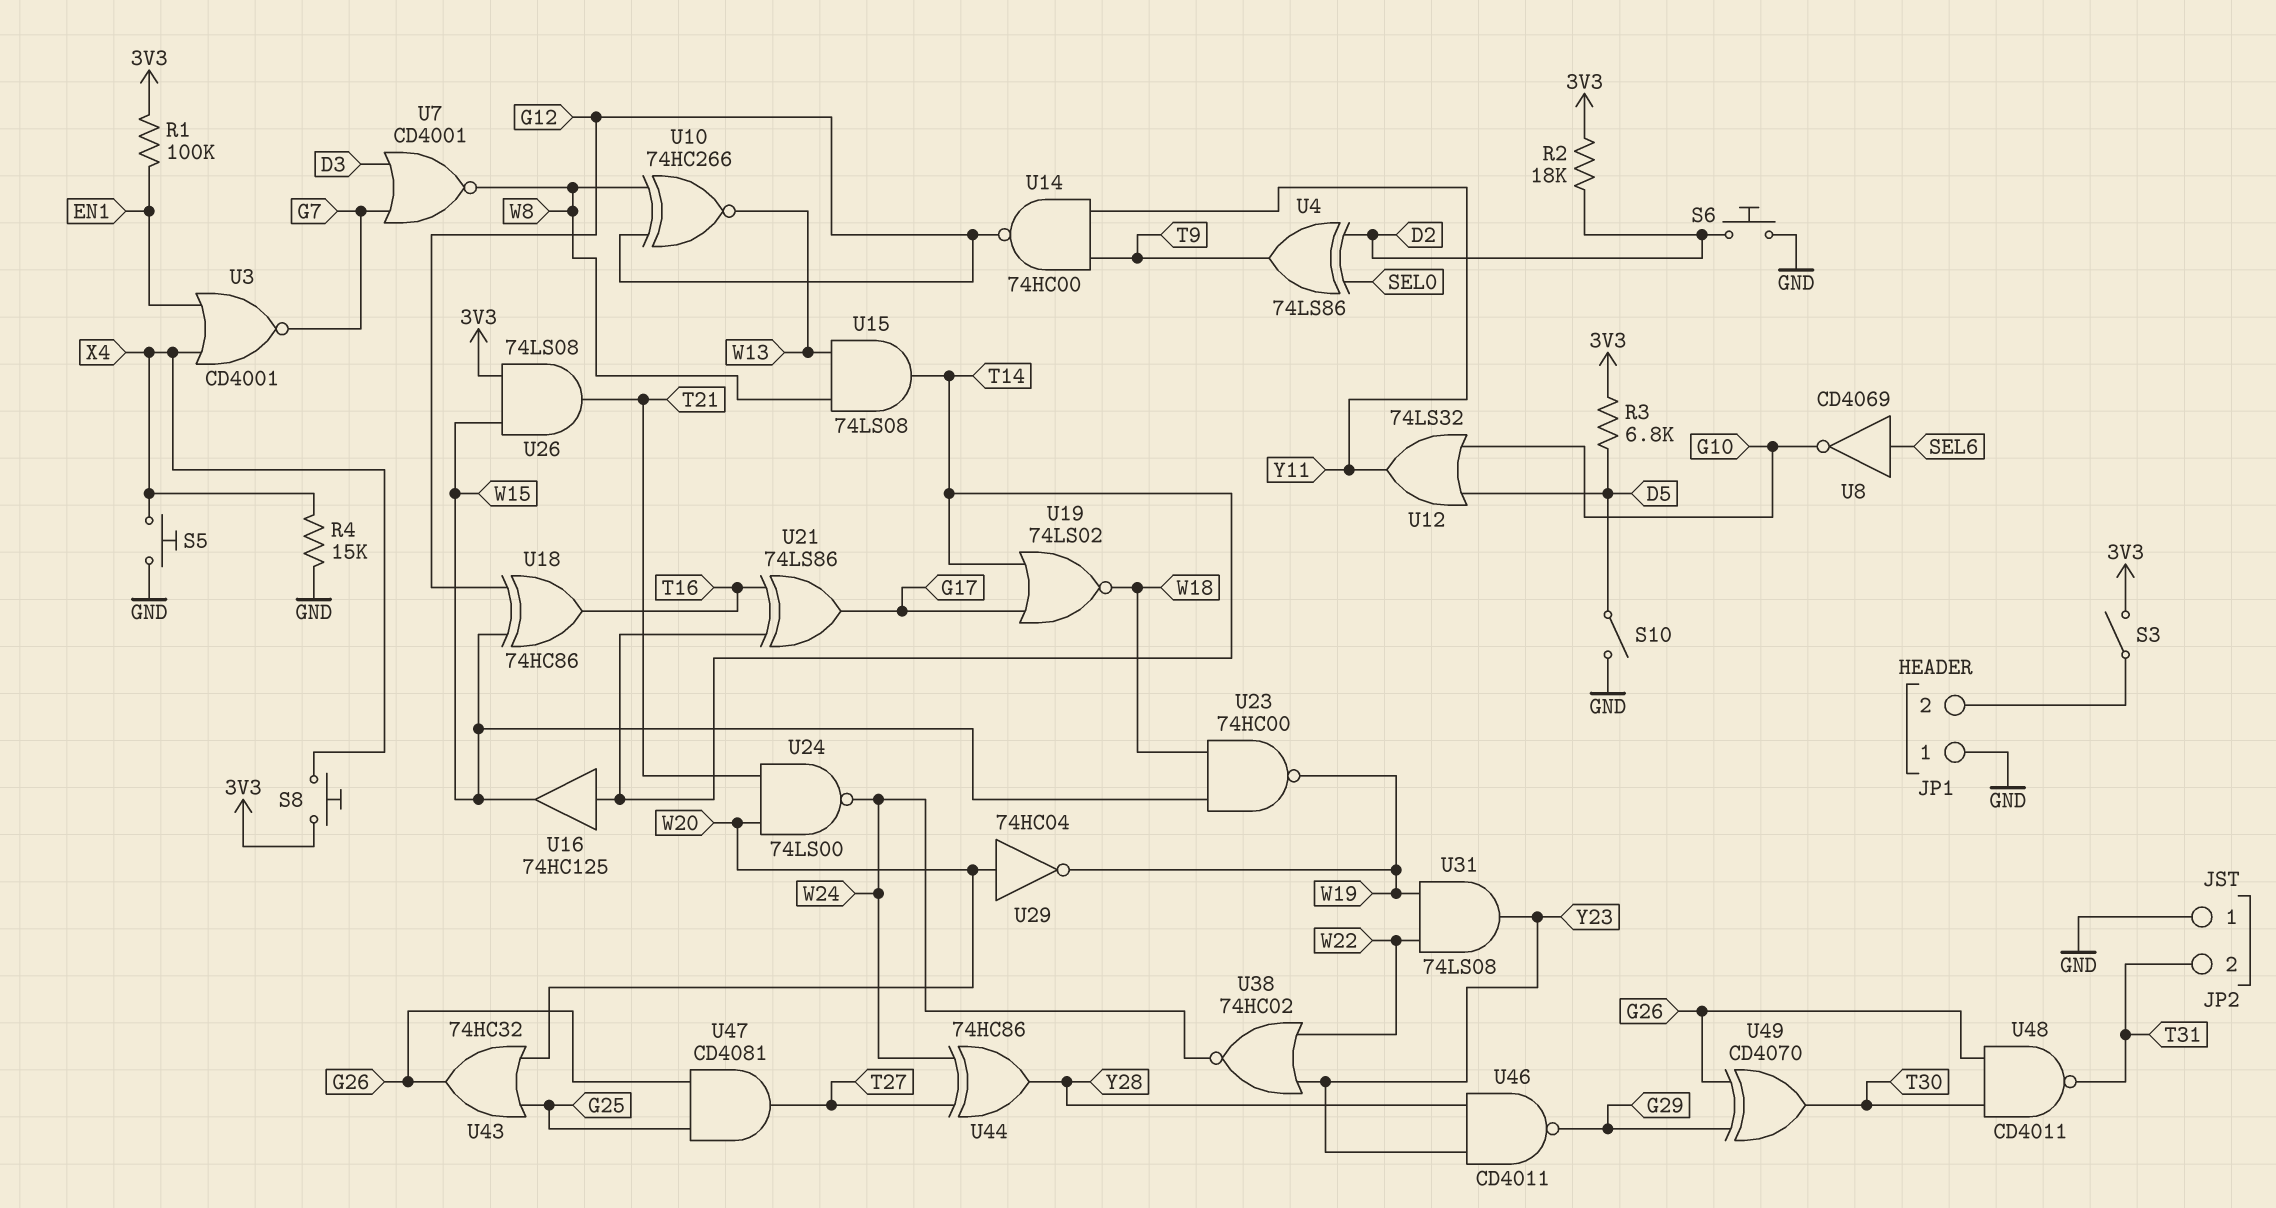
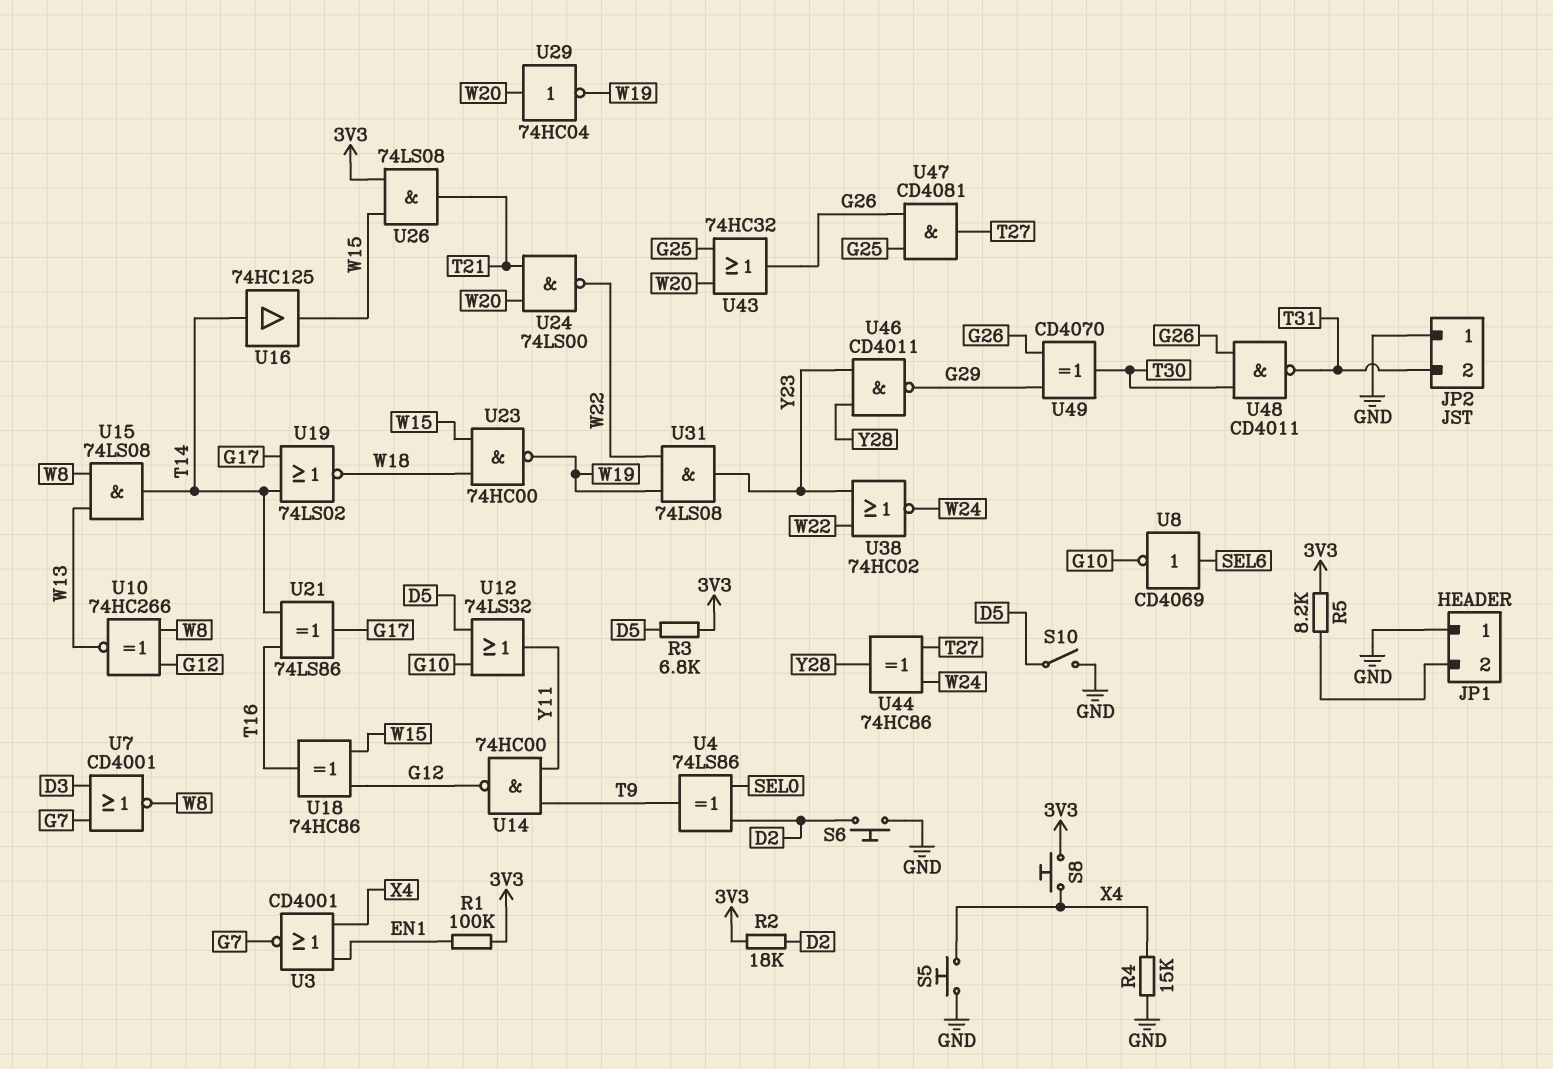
R5: none -> 8.2k (3V3, JP1/2)
S3: switch (3V3, JP1/2) -> none
U24: NAND 74LS00 (in T21, in W20, out W24) -> NAND 74LS00 (in T21, in W20, out W22)

